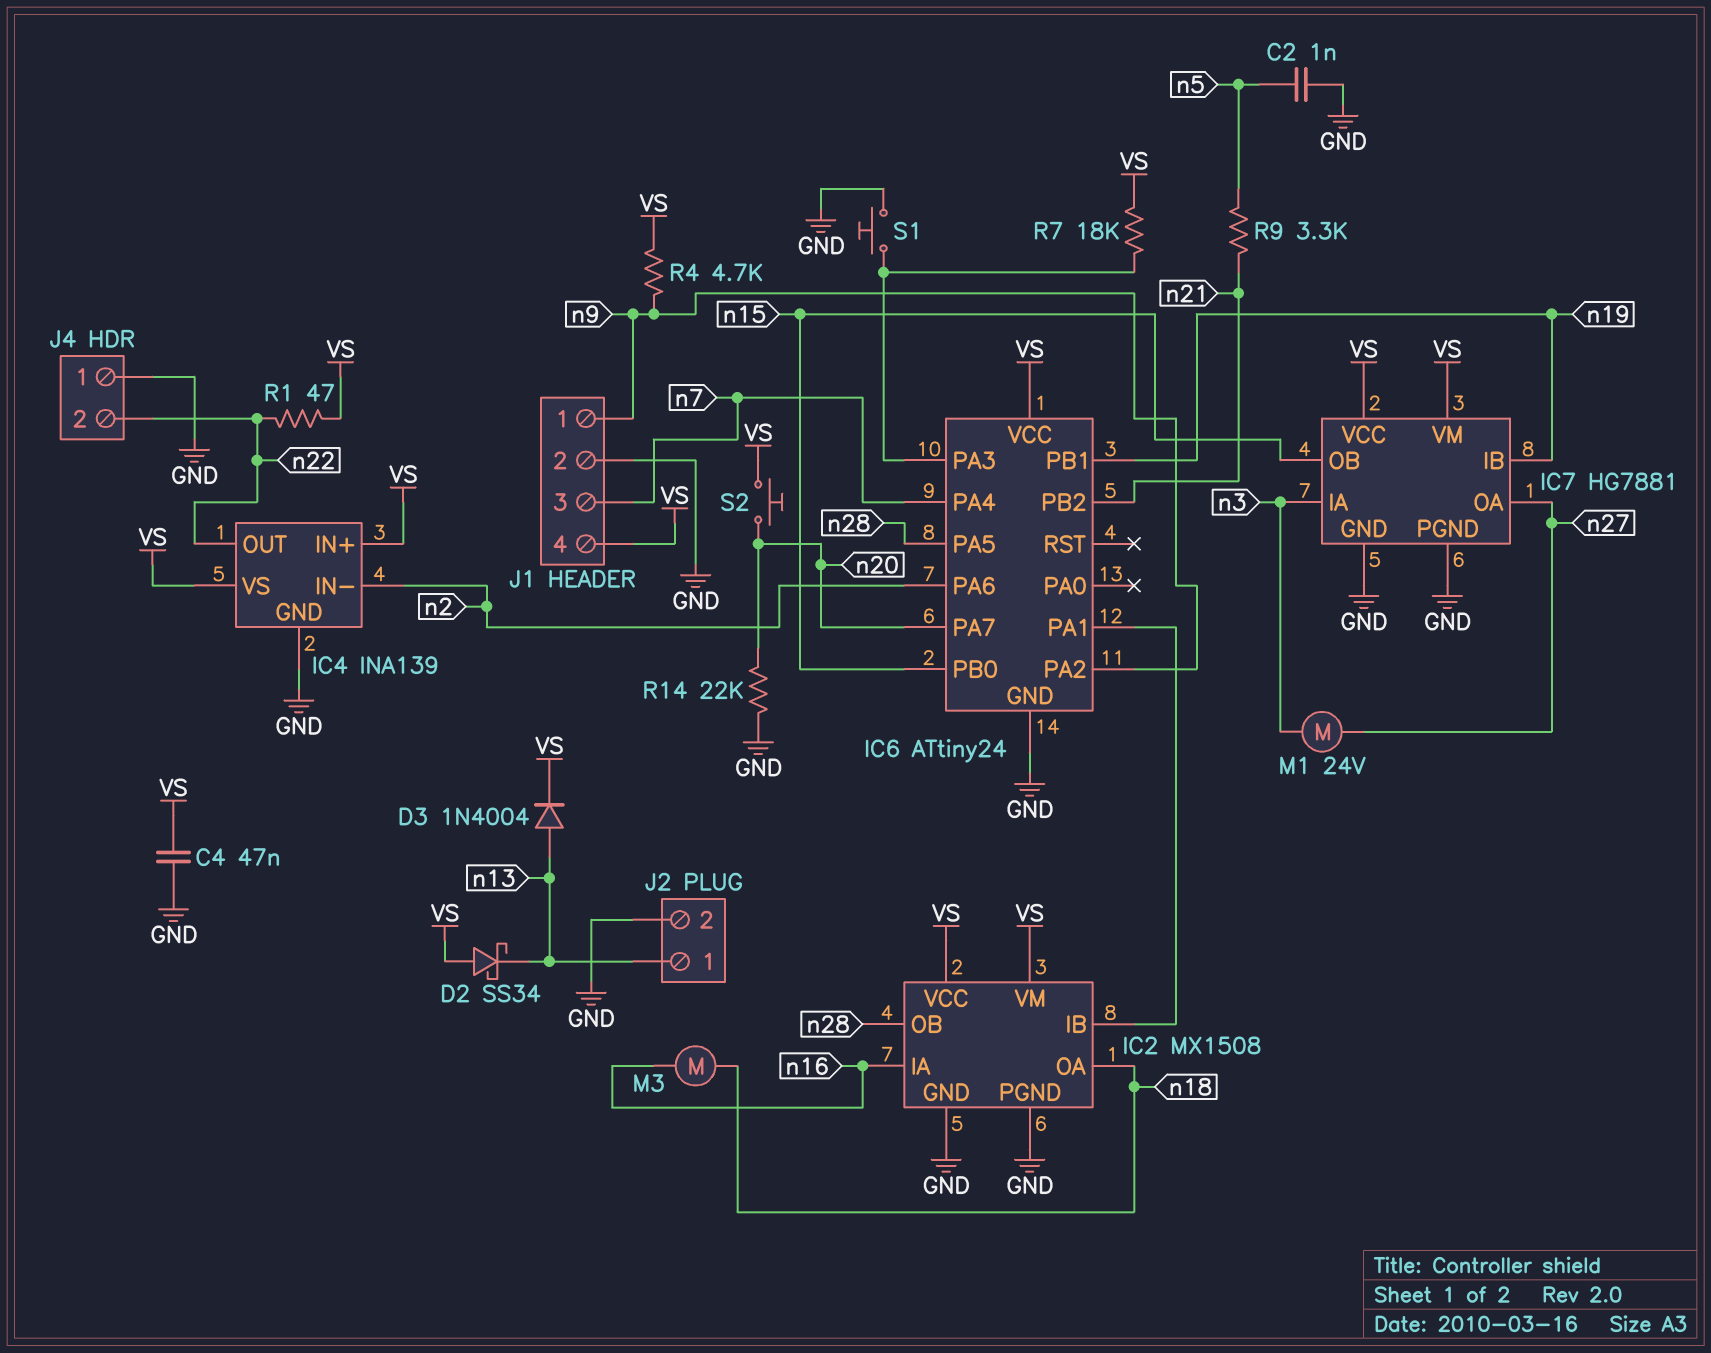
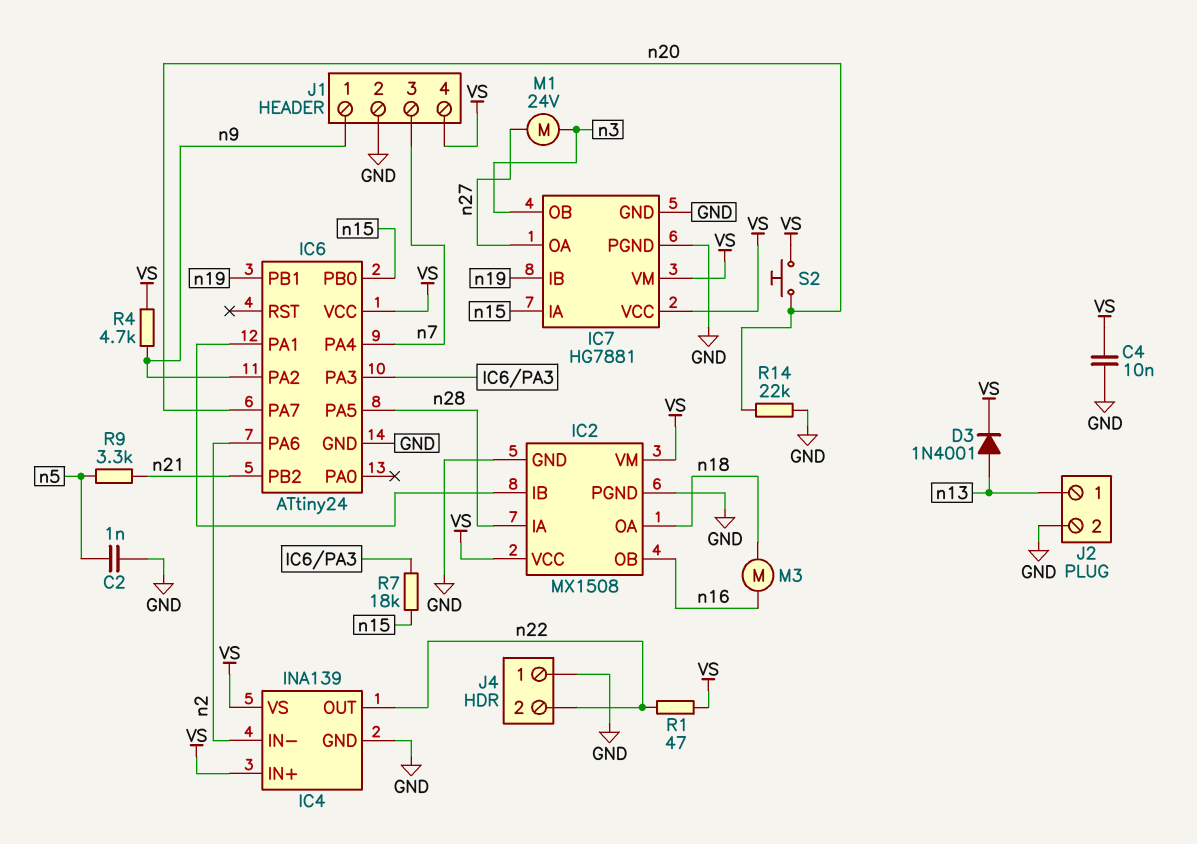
C4: 47nF (GND, VS) -> 10nF (GND, VS)
D2: schottky SS34 (A VS, K n13) -> none
D3: diode 1N4004 (A n13, K VS) -> diode 1N4001 (A n13, K VS)
IC2 pin IA: n16 -> n28
IC2 pin OB: n28 -> n16
IC7 pin IA: n3 -> n15
IC7 pin OB: n15 -> n3
R7: 18k (IC6/PA3, VS) -> 18k (IC6/PA3, n15)
S1: button (GND, IC6/PA3) -> none

